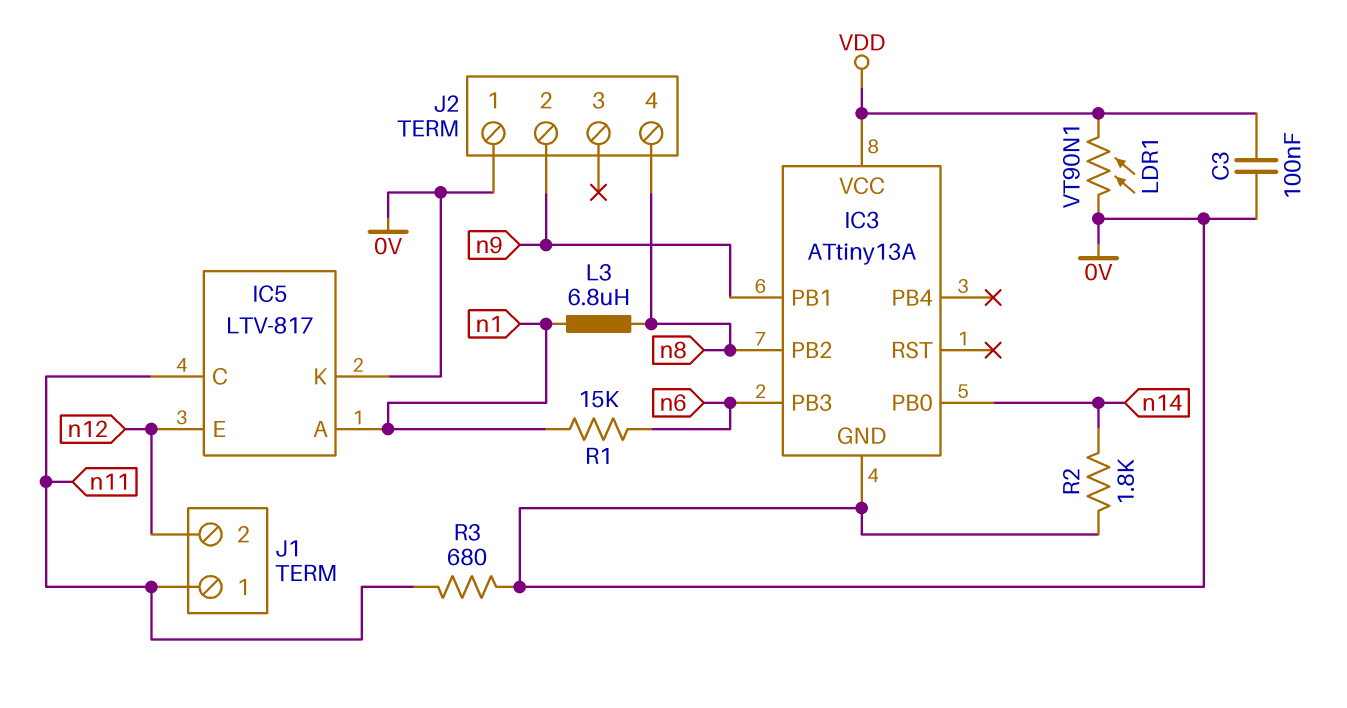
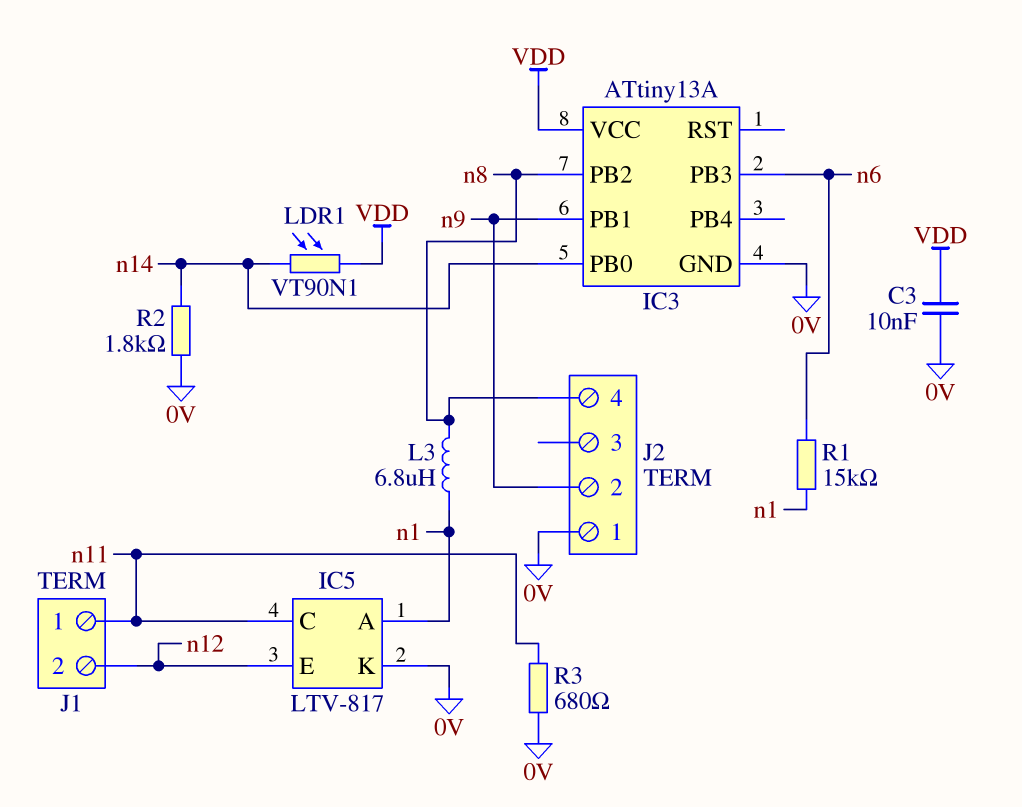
C3: 100nF (0V, VDD) -> 10nF (0V, VDD)
LDR1: VT90N1 (0V, VDD) -> VT90N1 (VDD, n14)

